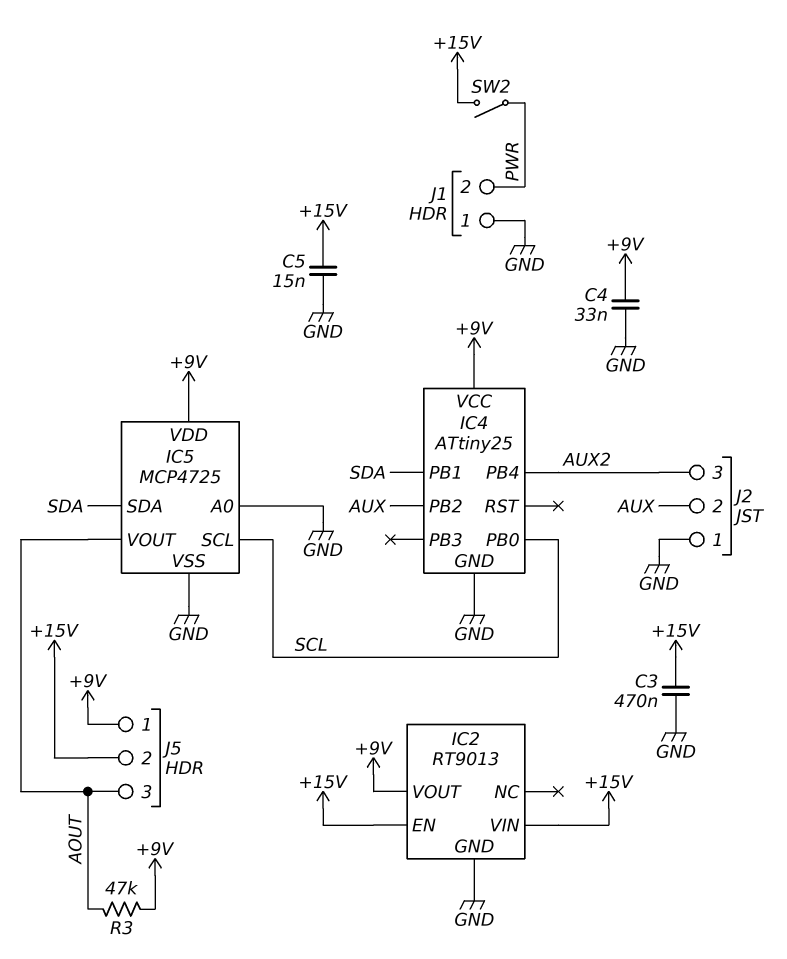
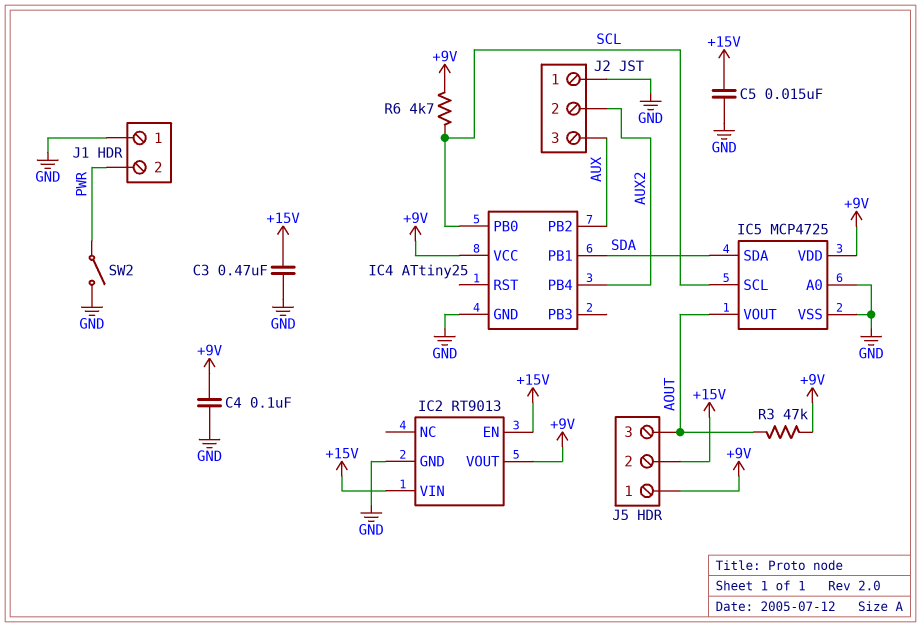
C4: 33nF (+9V, GND) -> 100nF (+9V, GND)
J2 pin 2: AUX -> AUX2
J2 pin 3: AUX2 -> AUX
R6: none -> 4.7k (+9V, SCL)
SW2: switch (+15V, PWR) -> switch (GND, PWR)

